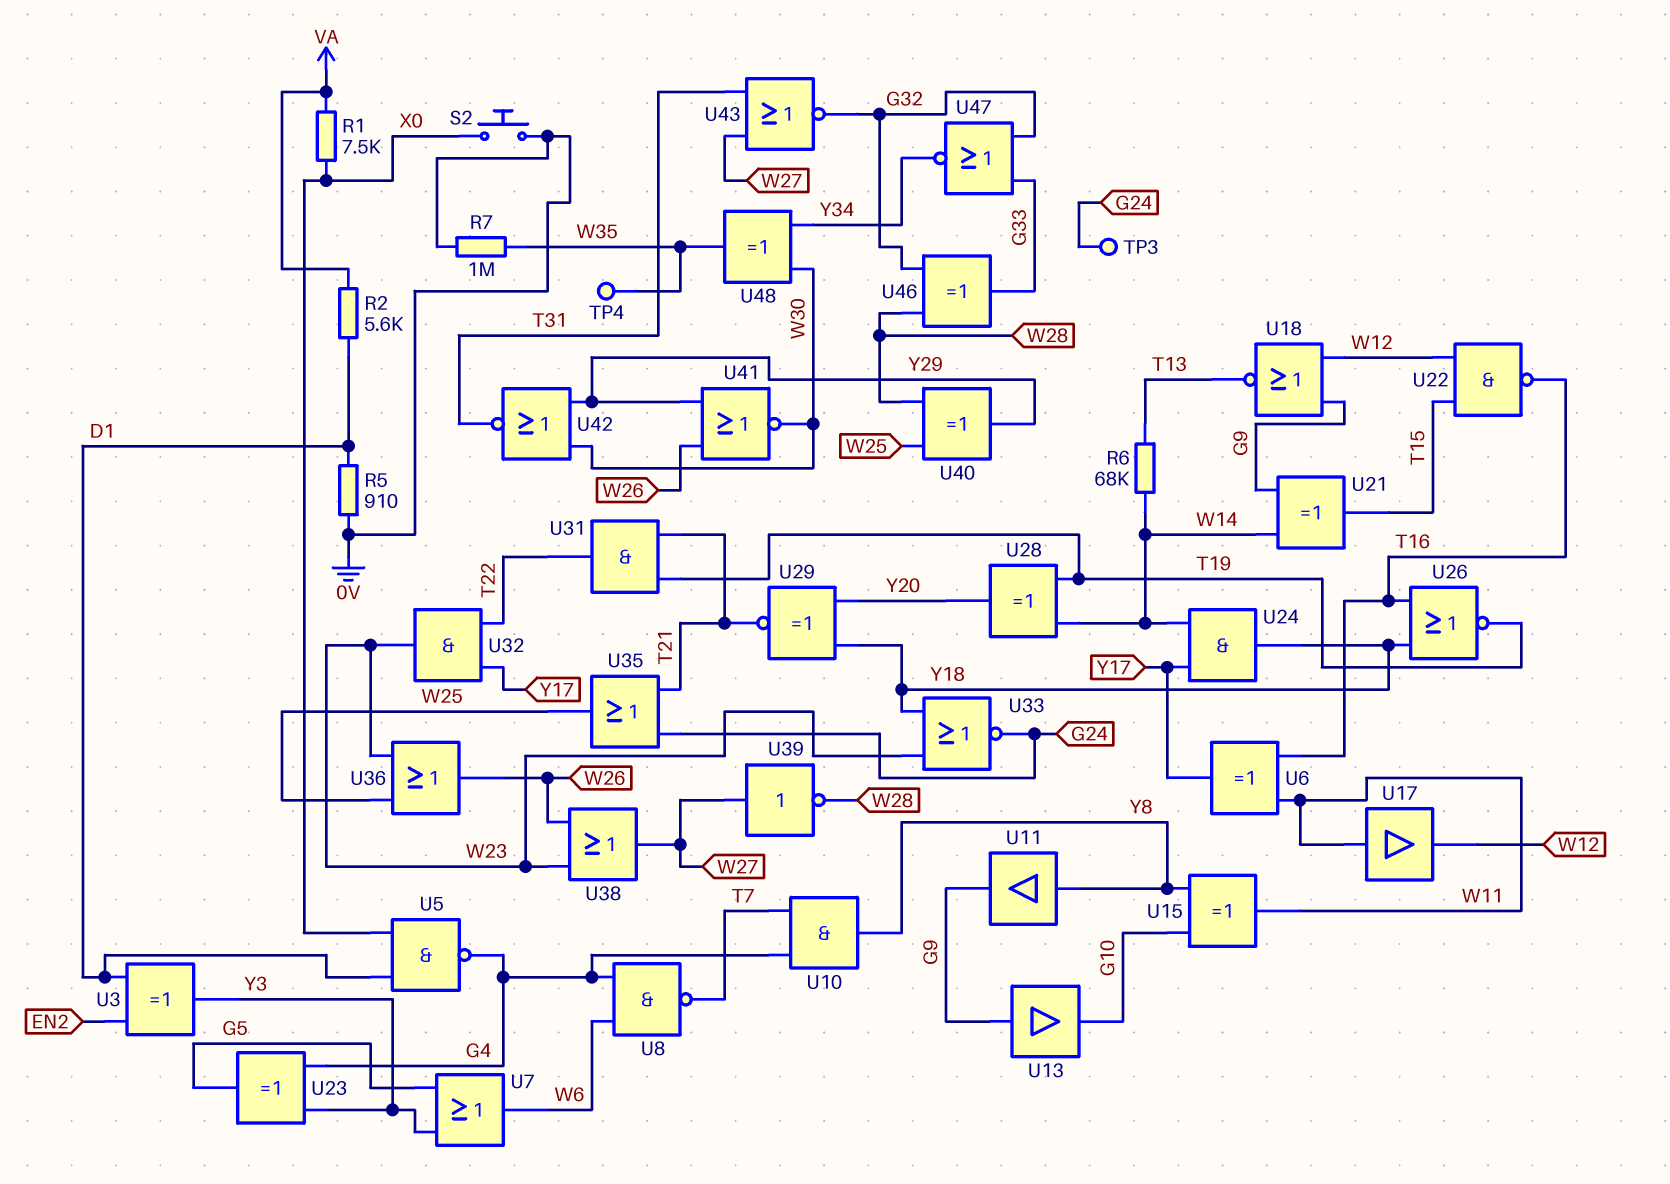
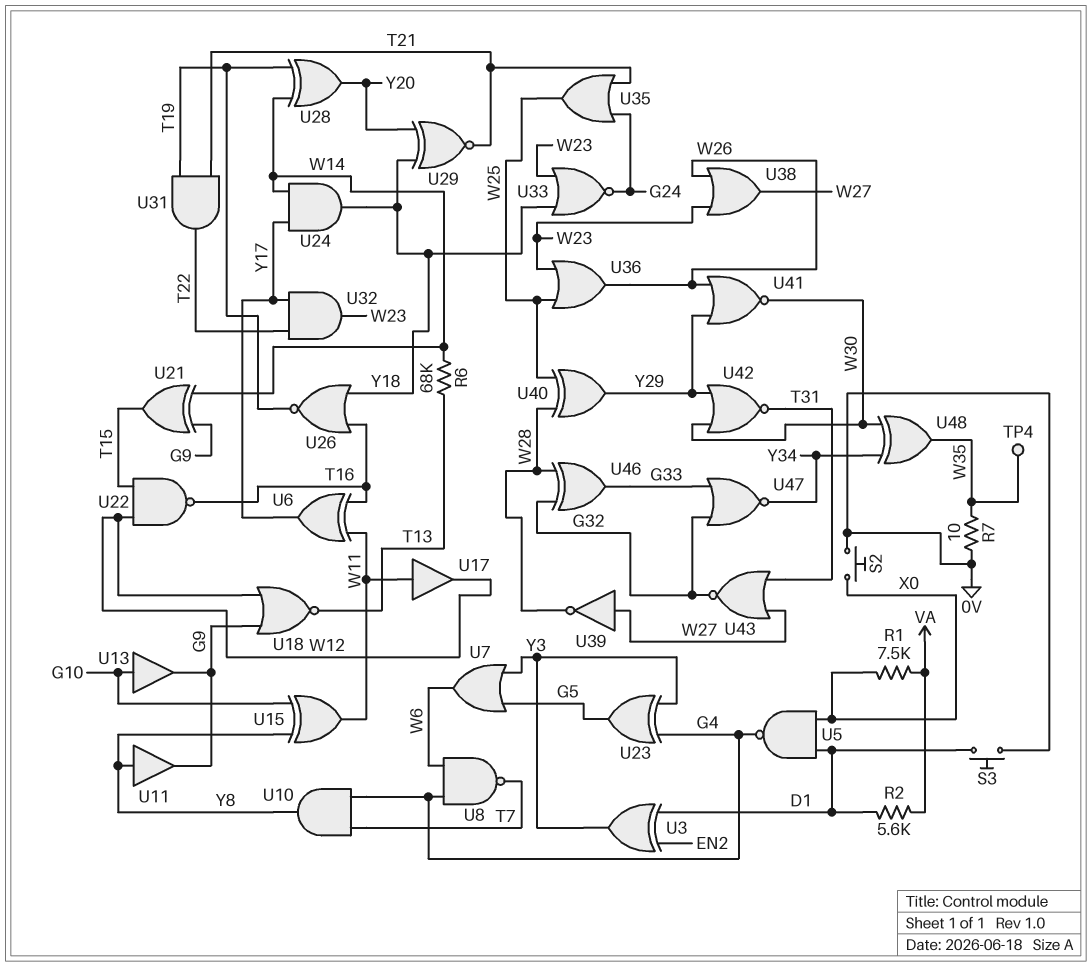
R5: 910 (0V, D1) -> none
R7: 1M (0V, W35) -> 10 (0V, W35)
S3: none -> button (0V, D1)
TP3: test point (G24) -> none
U13: buffer (in G9, out G10) -> buffer (in G10, out G9)

